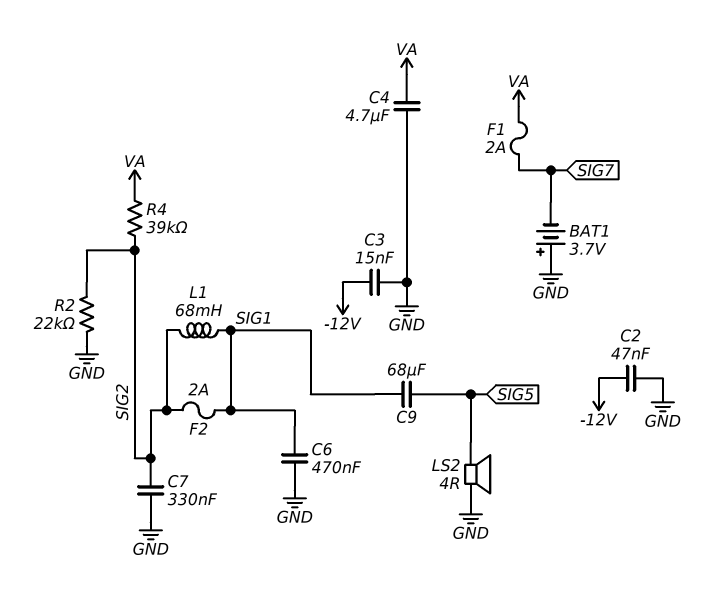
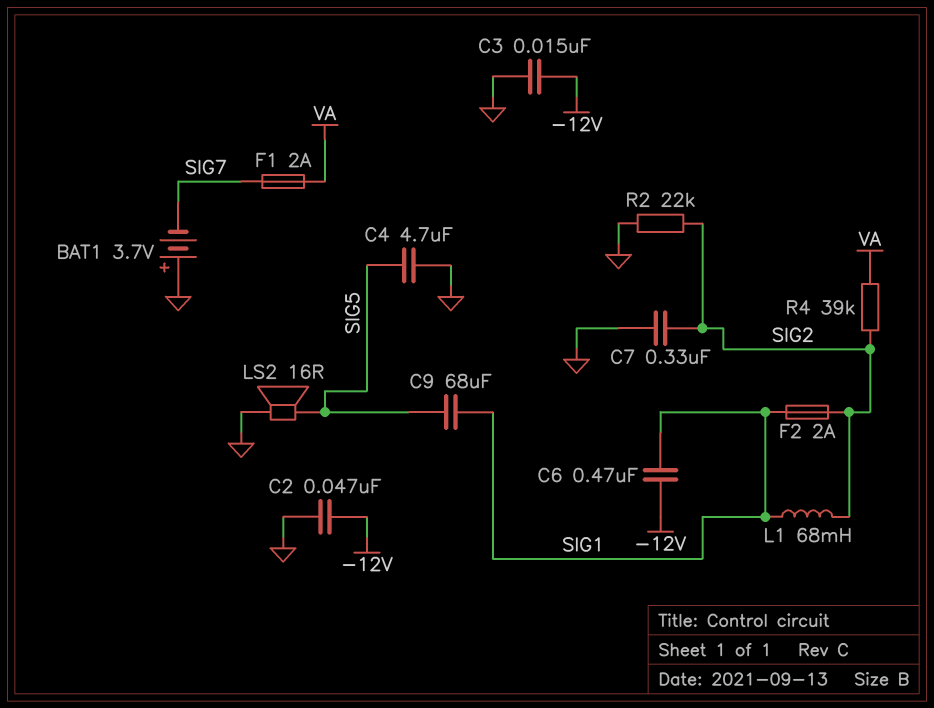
C4: 4.7uF (GND, VA) -> 4.7uF (GND, SIG5)
C6: 470nF (GND, SIG1) -> 470nF (-12V, SIG1)
LS2: speaker 4R (GND, SIG5) -> speaker 16R (GND, SIG5)

